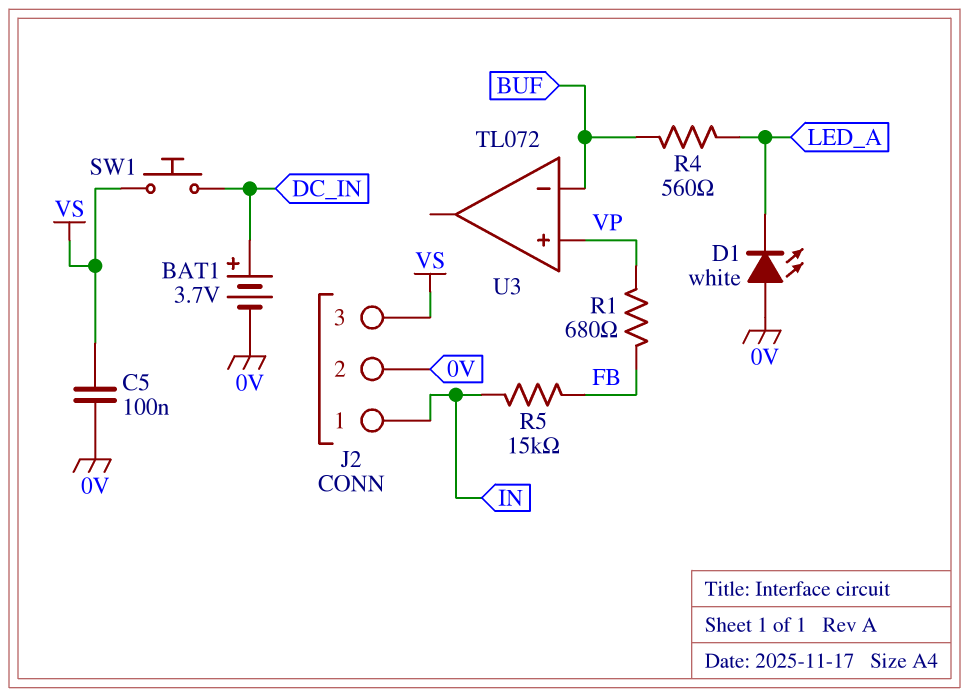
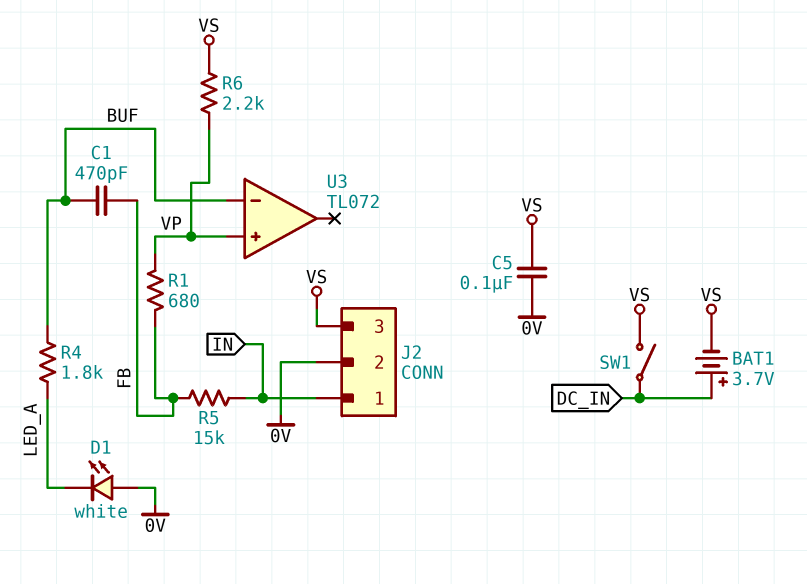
BAT1: 3.7V (plus DC_IN, minus 0V) -> 3.7V (plus DC_IN, minus VS)
C1: none -> 470pF (BUF, FB)
R4: 560 (BUF, LED_A) -> 1.8k (BUF, LED_A)
R6: none -> 2.2k (VP, VS)
SW1: button (DC_IN, VS) -> switch (DC_IN, VS)

